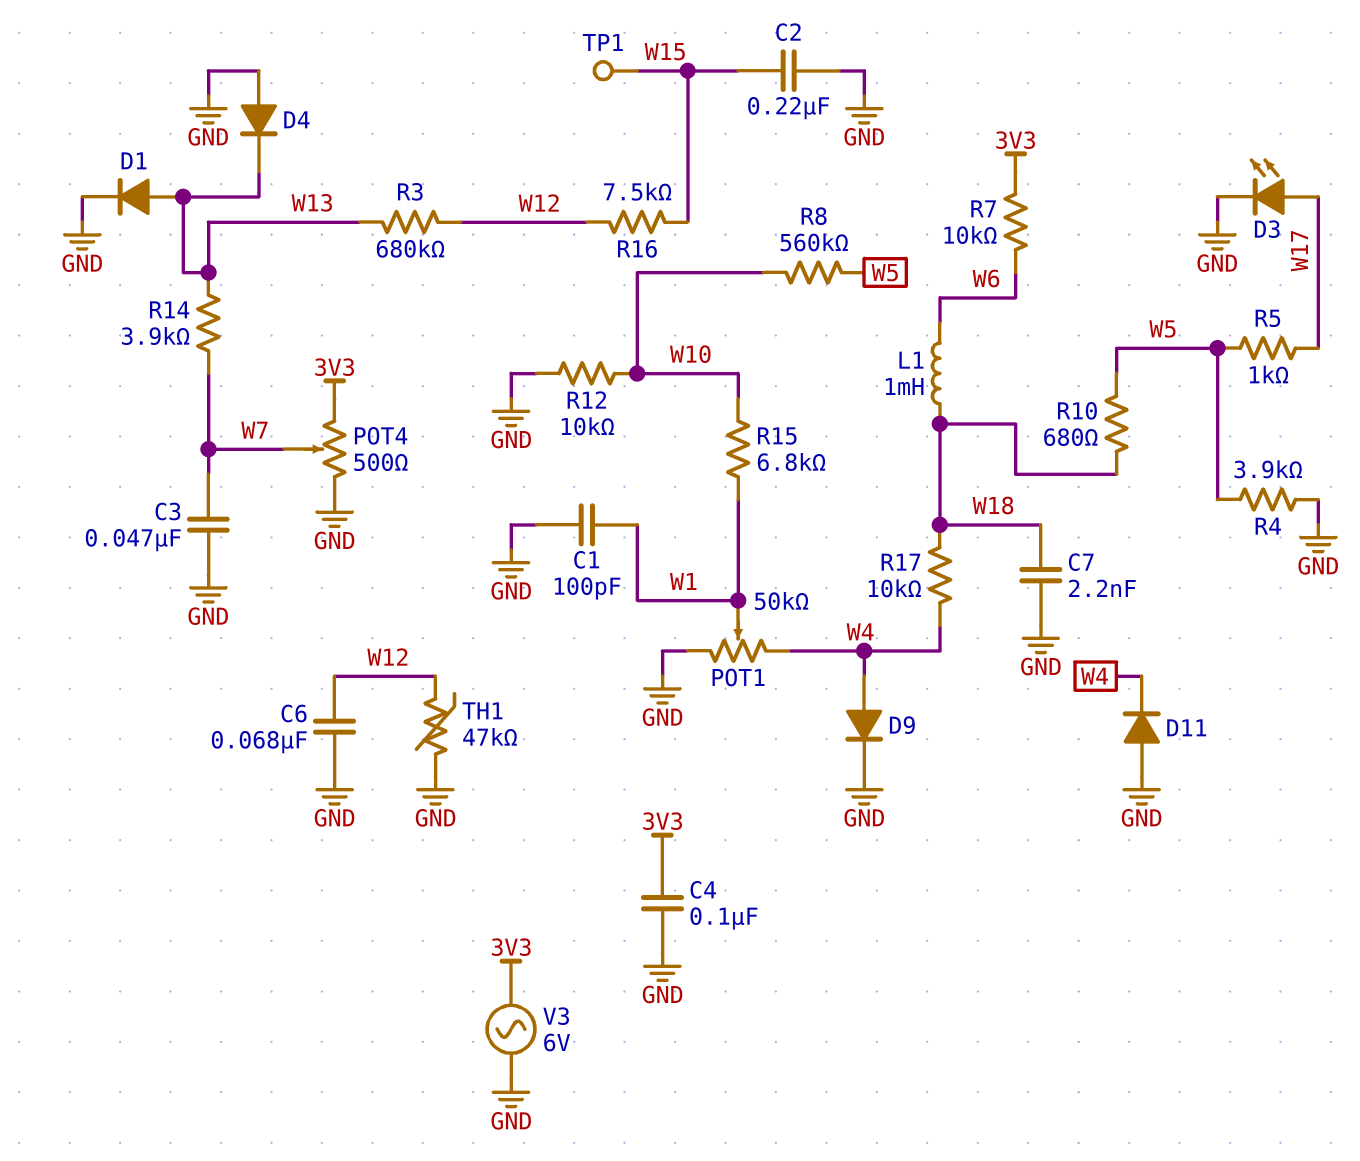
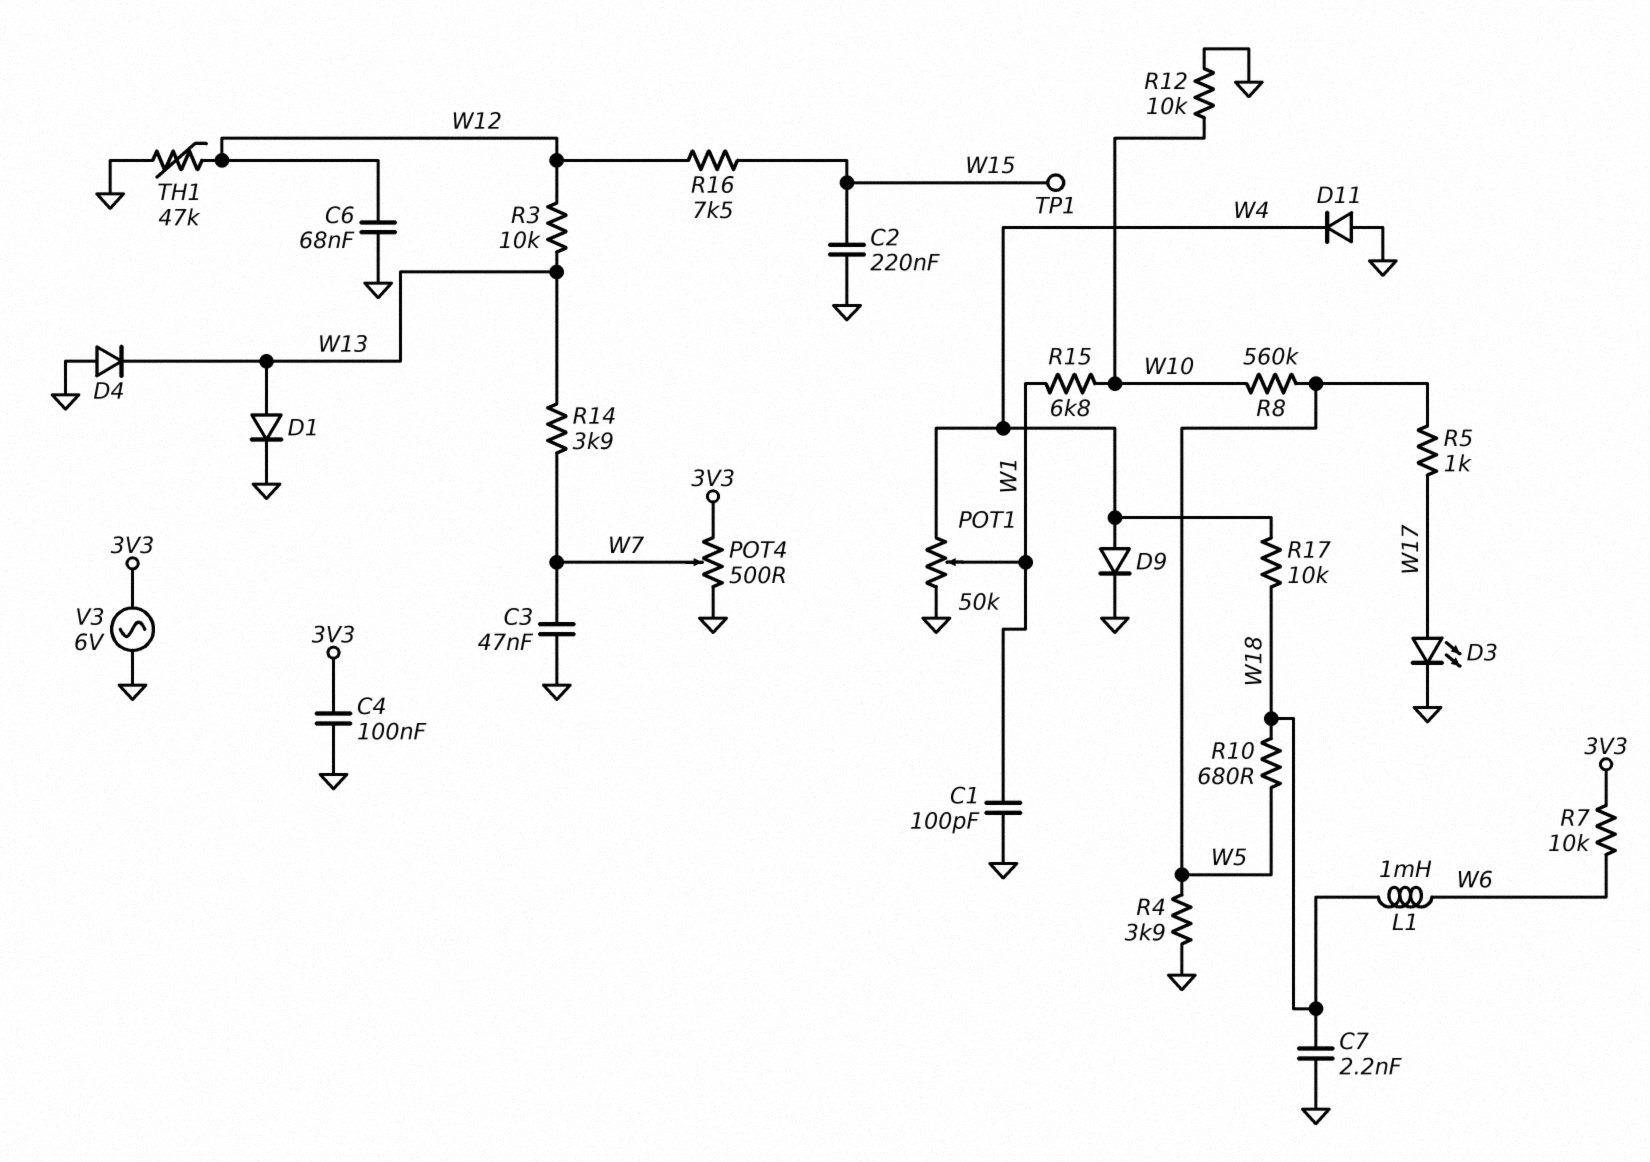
R3: 680k (W12, W13) -> 10k (W12, W13)

